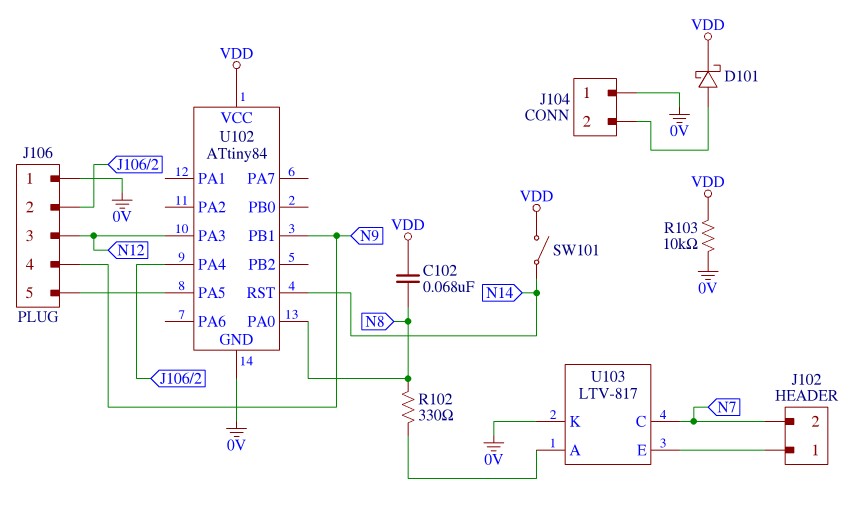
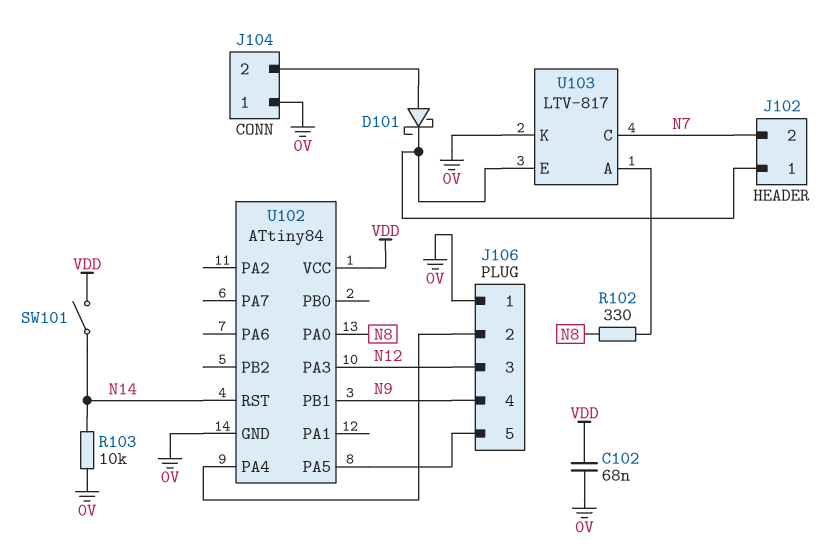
C102: 68nF (N8, VDD) -> 68nF (0V, VDD)
D101: schottky (A J104/2, K VDD) -> schottky (A J104/2, K J102/1)
R103: 10k (0V, VDD) -> 10k (0V, N14)

